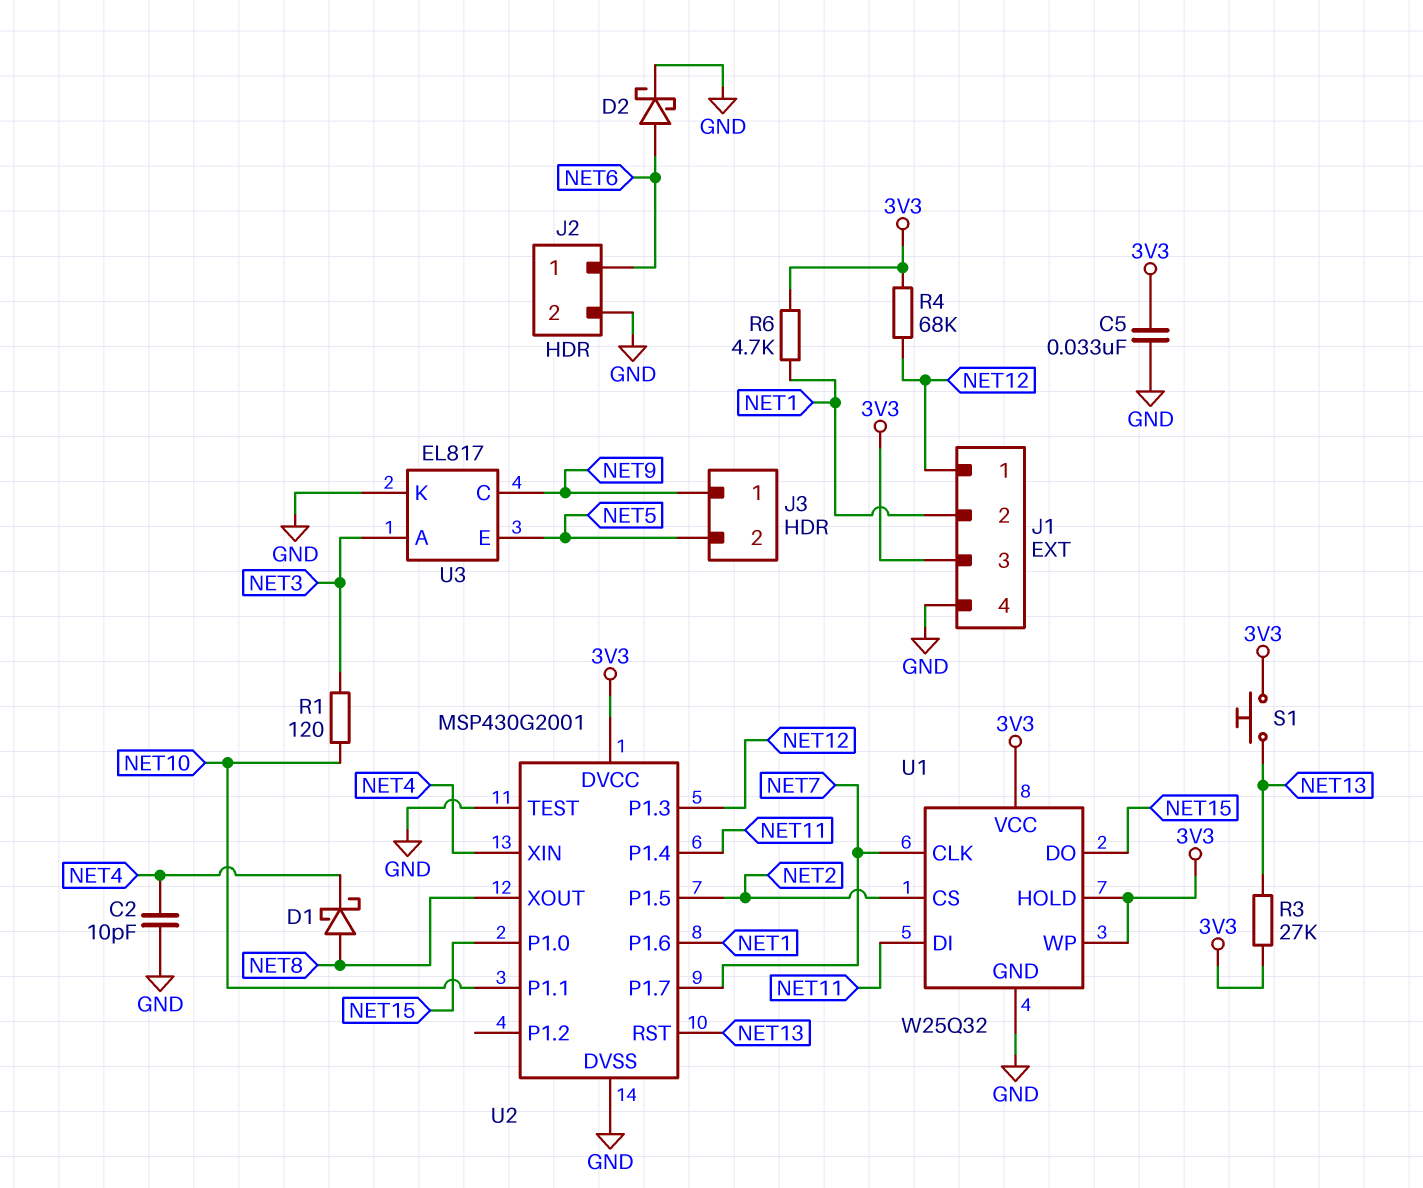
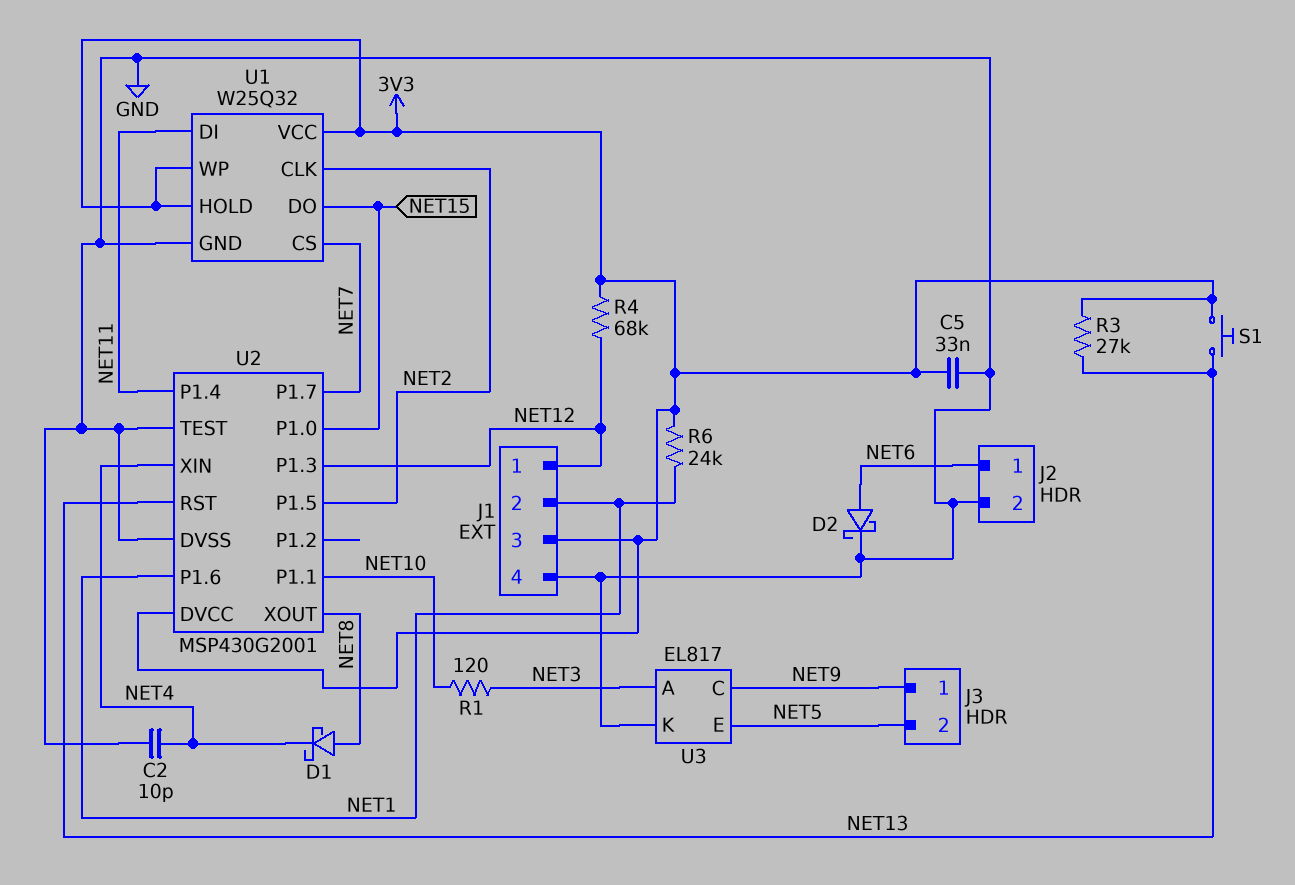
R6: 4.7k (3V3, NET1) -> 24k (3V3, NET1)
U1 pin CLK: NET7 -> NET2
U1 pin CS: NET2 -> NET7

